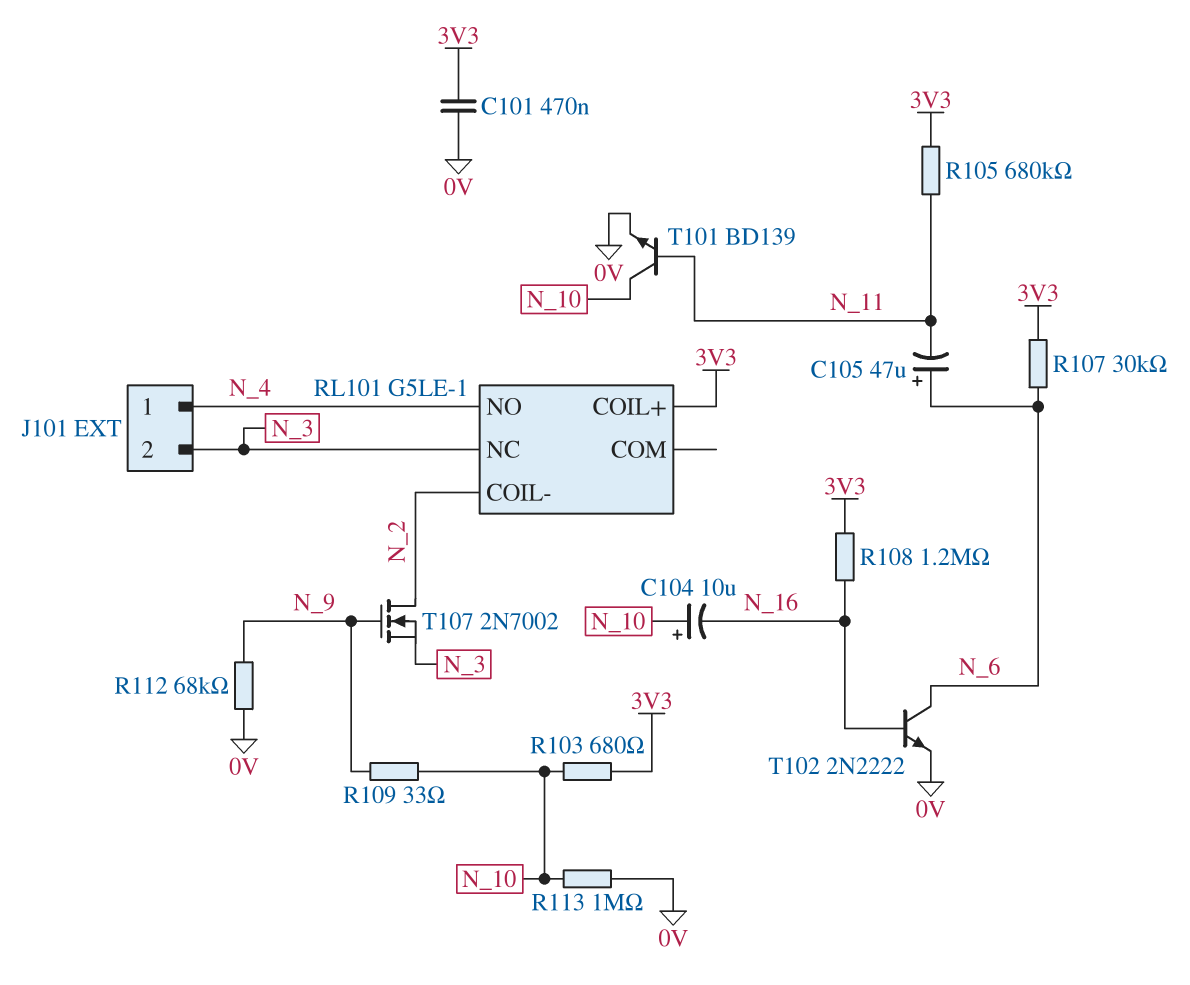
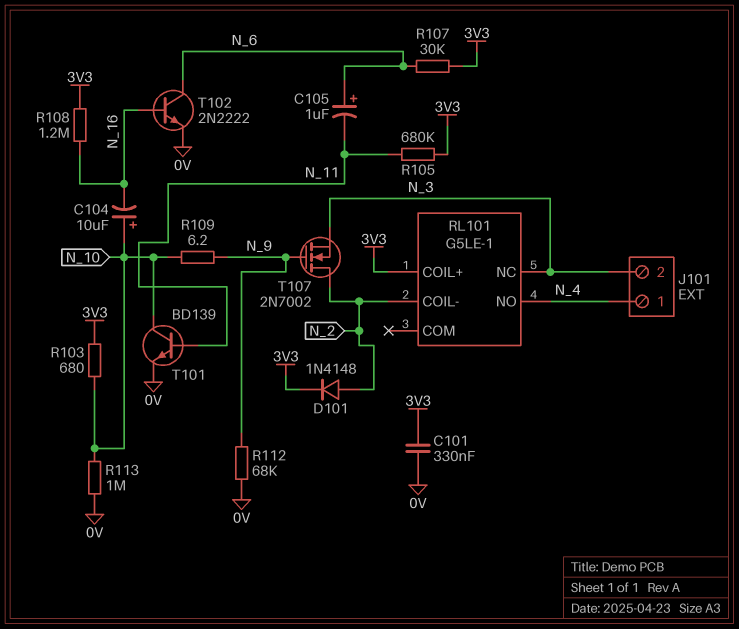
C101: 470nF (0V, 3V3) -> 330nF (0V, 3V3)
C105: 47uF (plus N_6, minus N_11) -> 1uF (plus N_6, minus N_11)
D101: none -> diode 1N4148 (A N_2, K 3V3)
R109: 33 (N_9, N_10) -> 6.2 (N_9, N_10)

